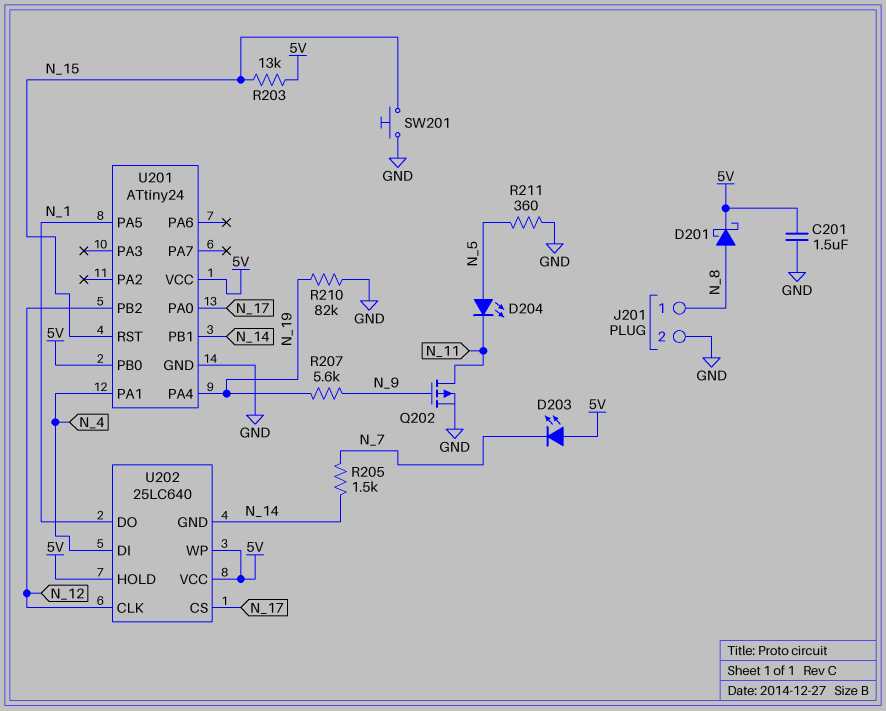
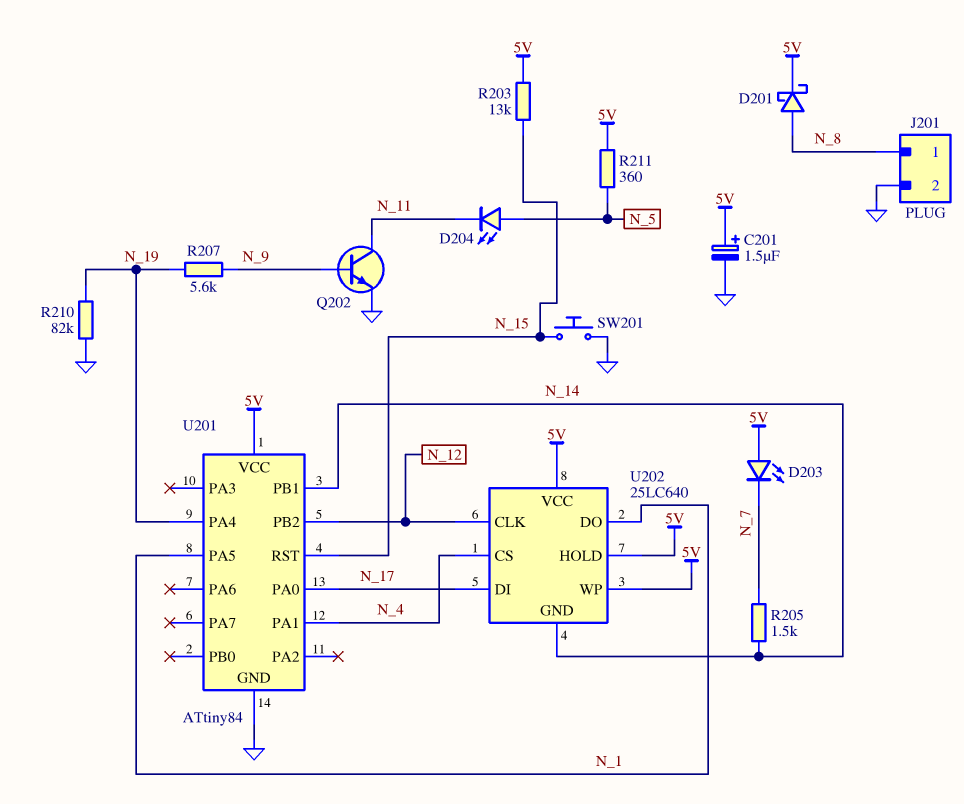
C201: 1.5uF (5V, GND) -> 1.5uF (plus 5V, minus GND)
Q202: PMOS (G N_9, D N_11, S GND) -> NPN (B N_9, C N_11, E GND)
R211: 360 (GND, N_5) -> 360 (5V, N_5)
U201: ATtiny24 -> ATtiny84
U201 pin PB0: 5V -> none
U202 pin CS: N_17 -> N_4
U202 pin DI: N_4 -> N_17

